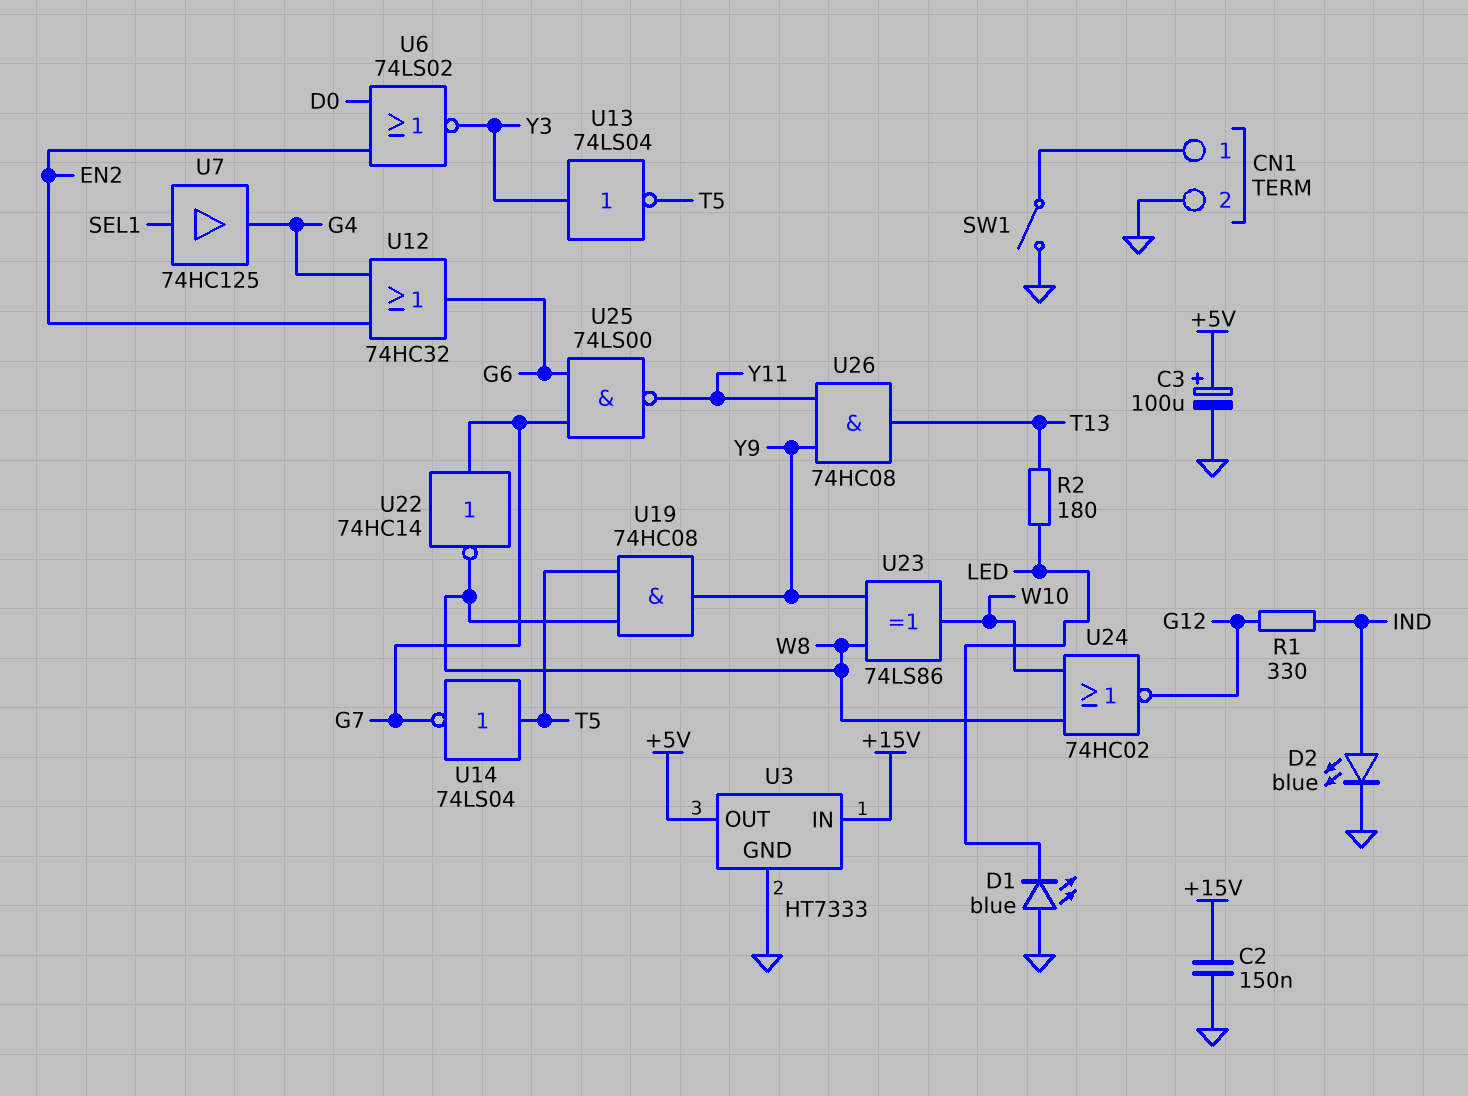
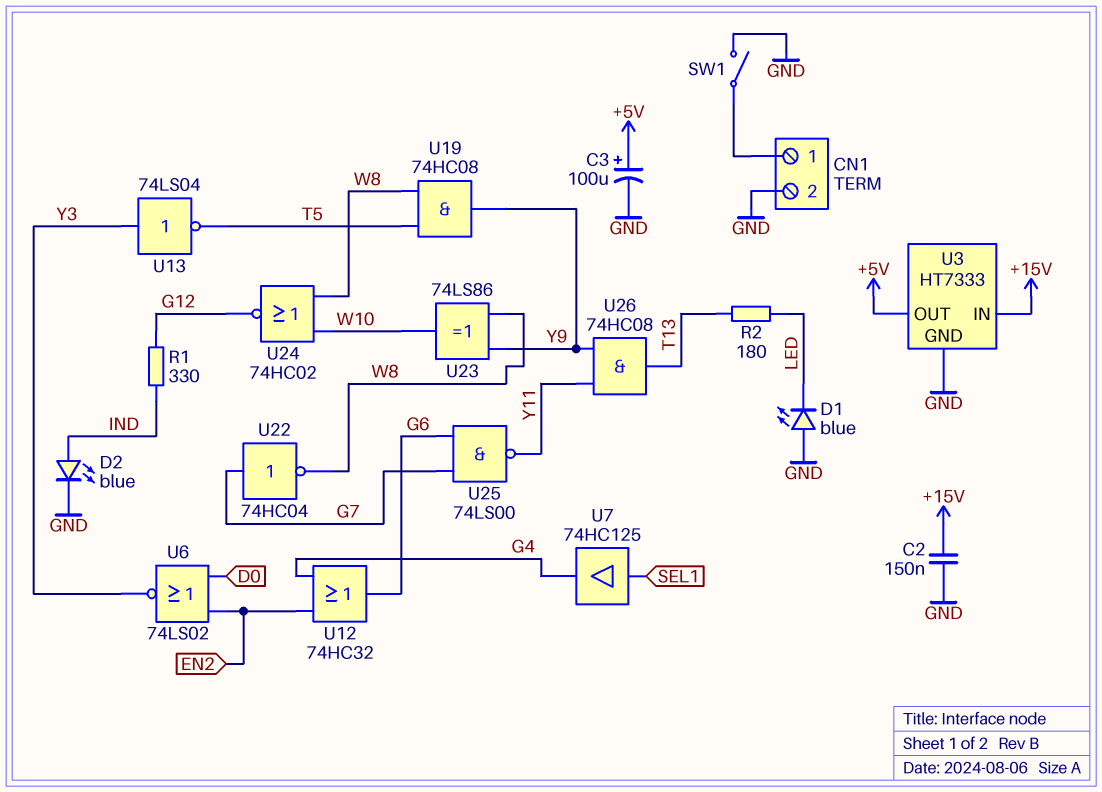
U14: NOT 74LS04 (in T5, out G7) -> none
U22: NOT 74HC14 (in G7, out W8) -> NOT 74HC04 (in G7, out W8)

